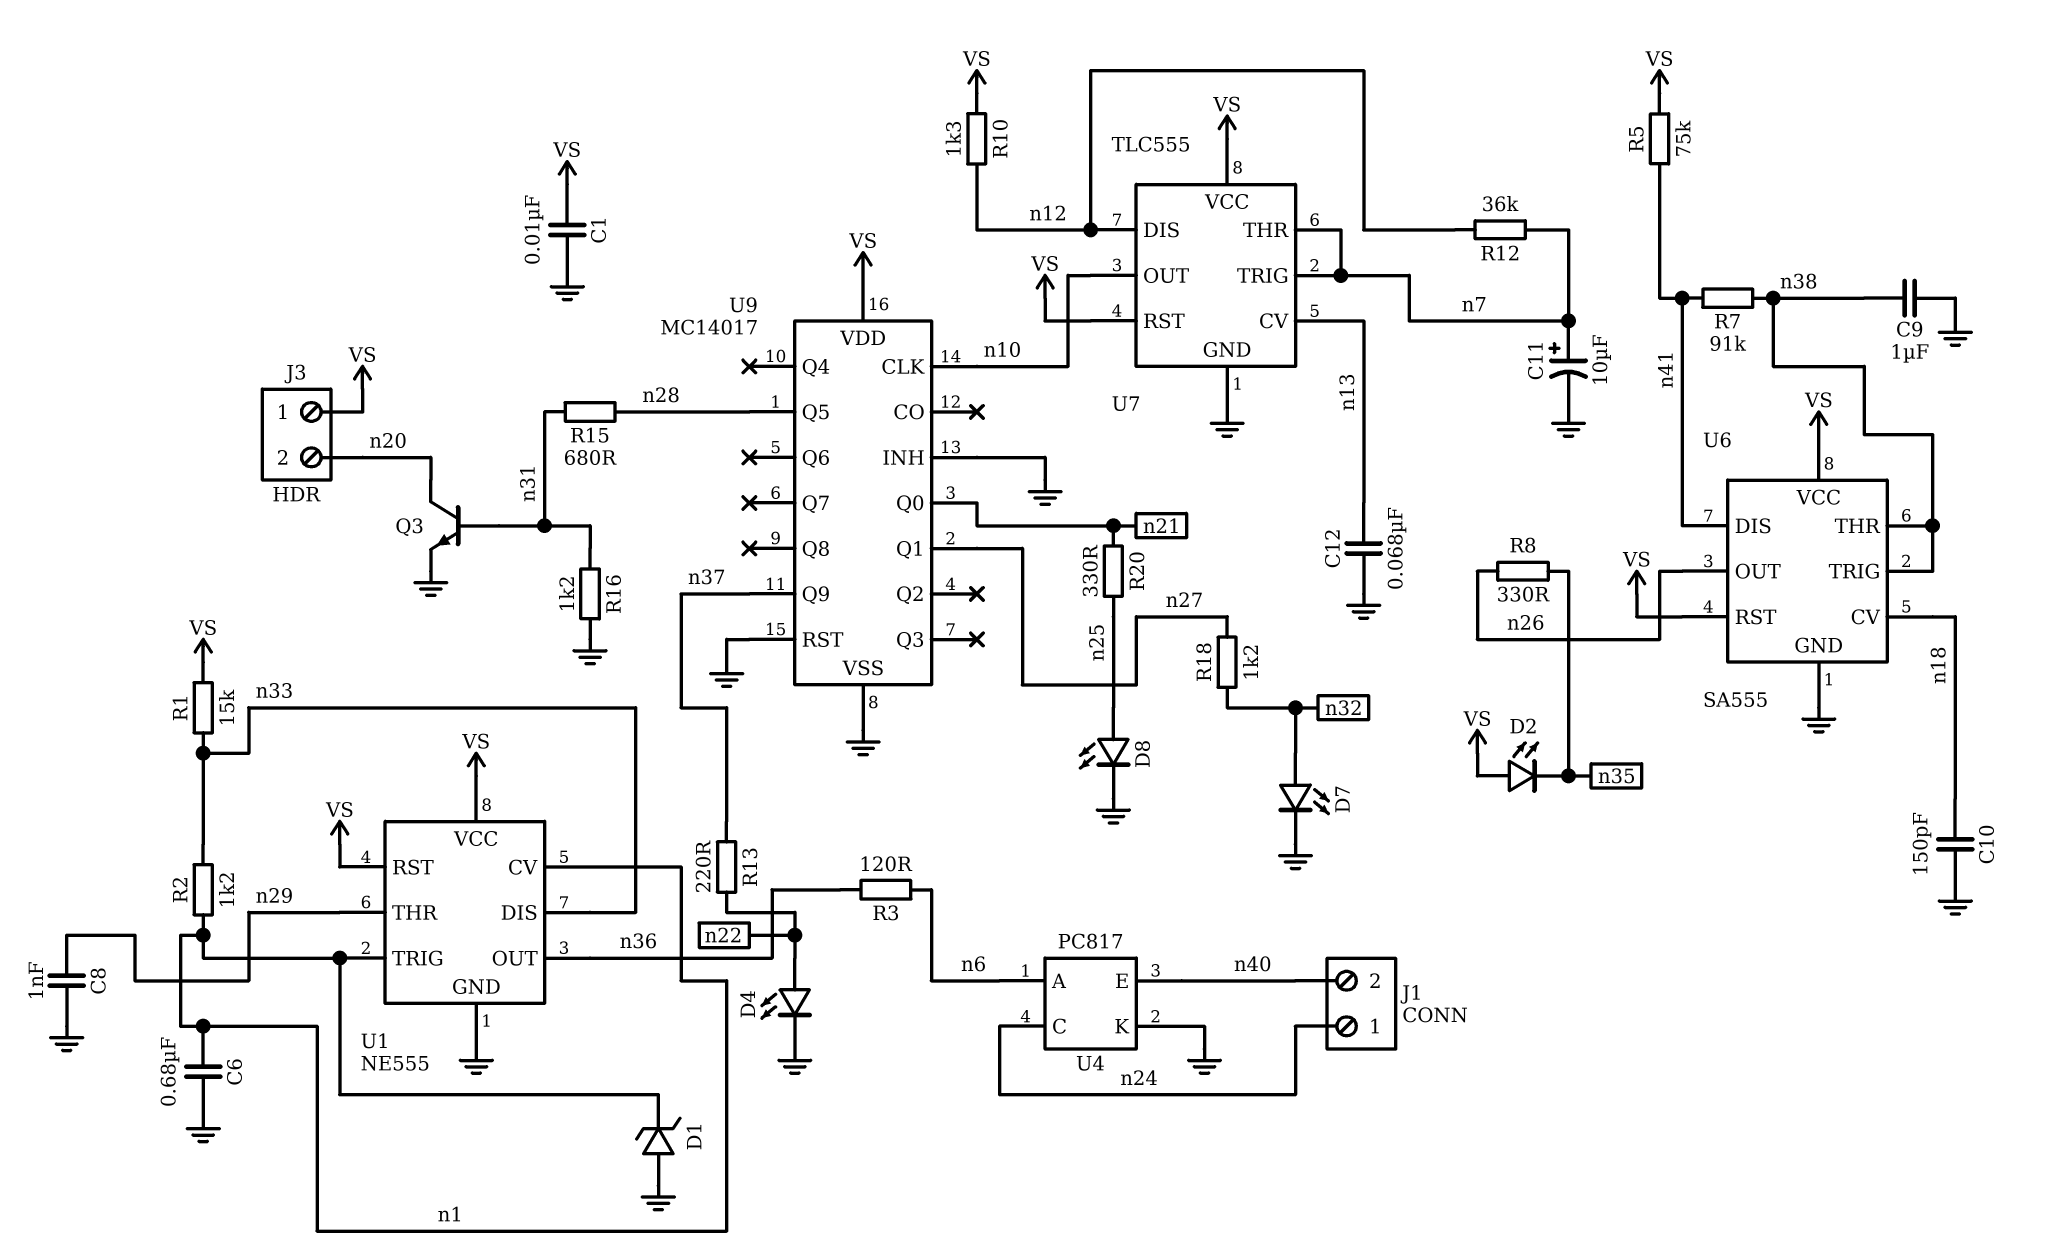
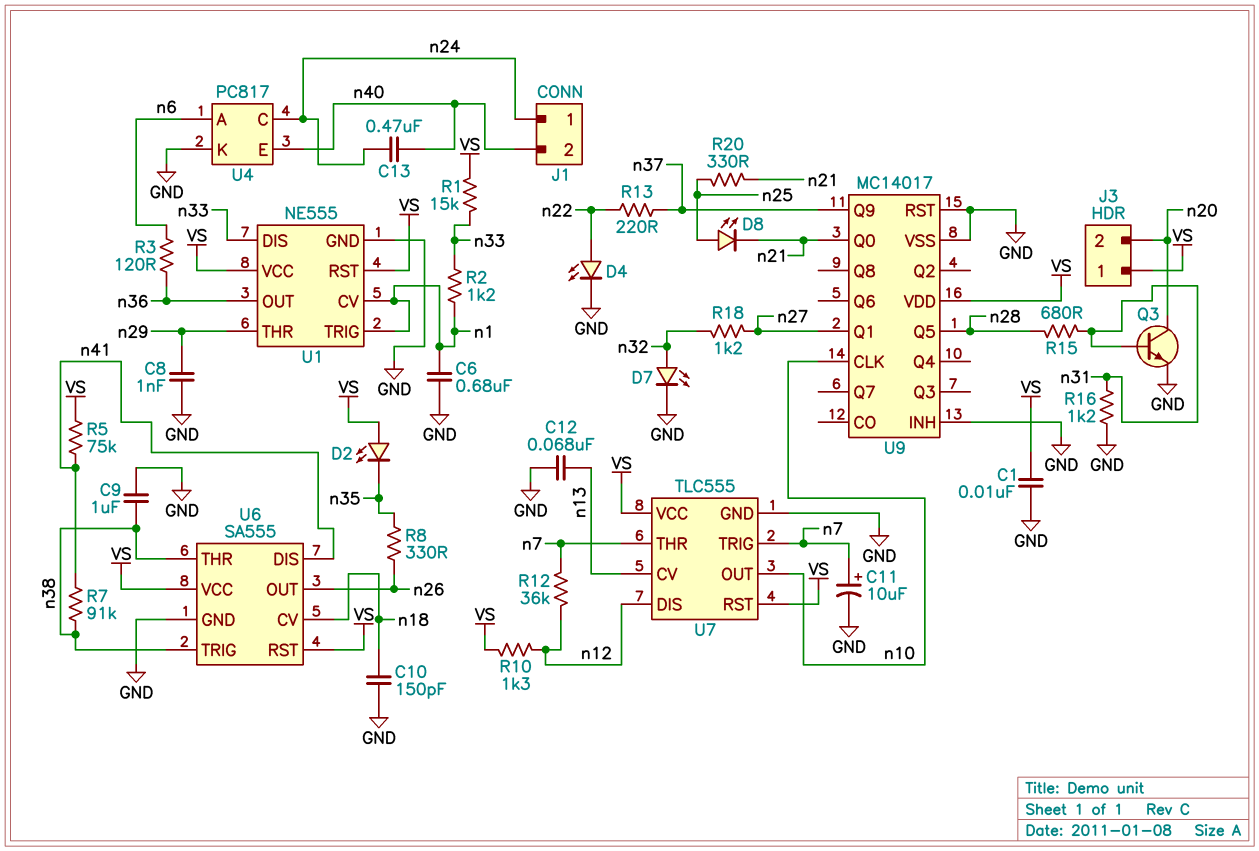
C13: none -> 470nF (n24, n40)
D1: zener (A GND, K n1) -> none
D8: LED (A n25, K GND) -> LED (A n25, K n21)

